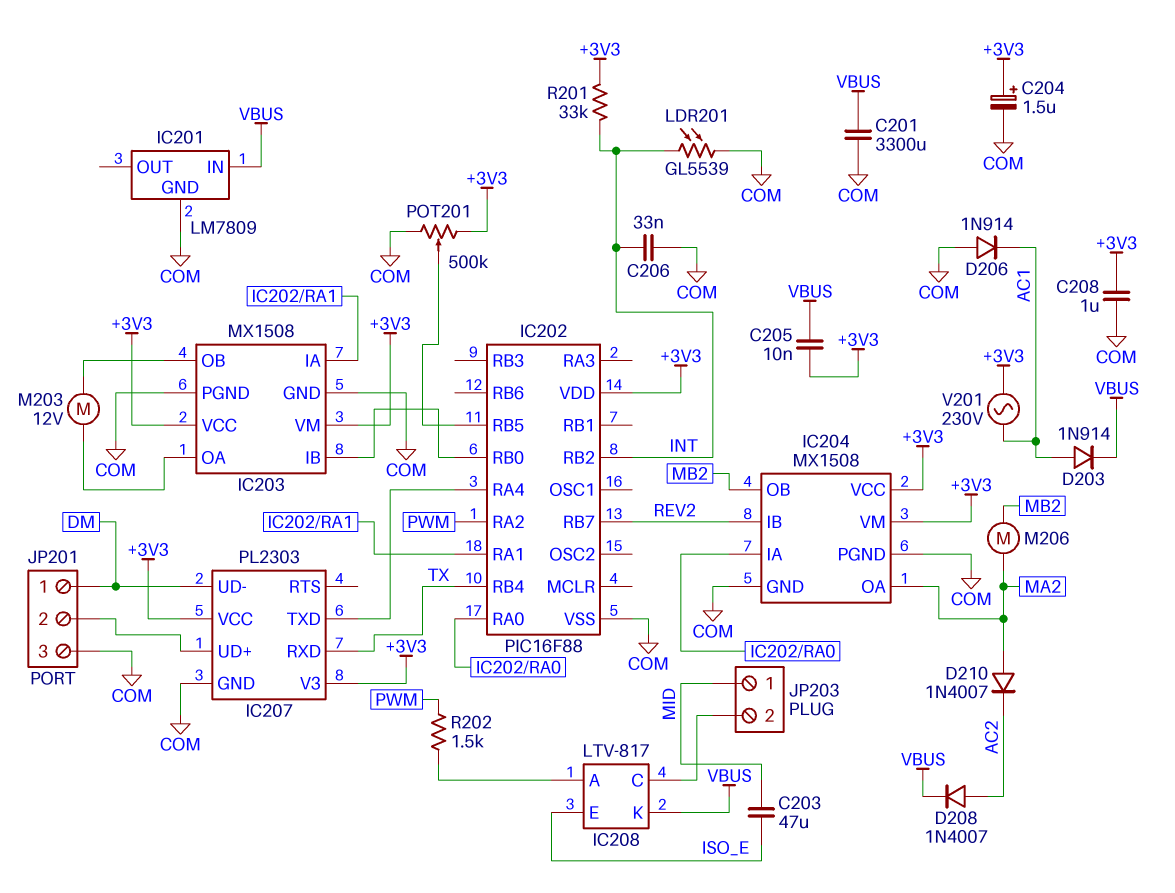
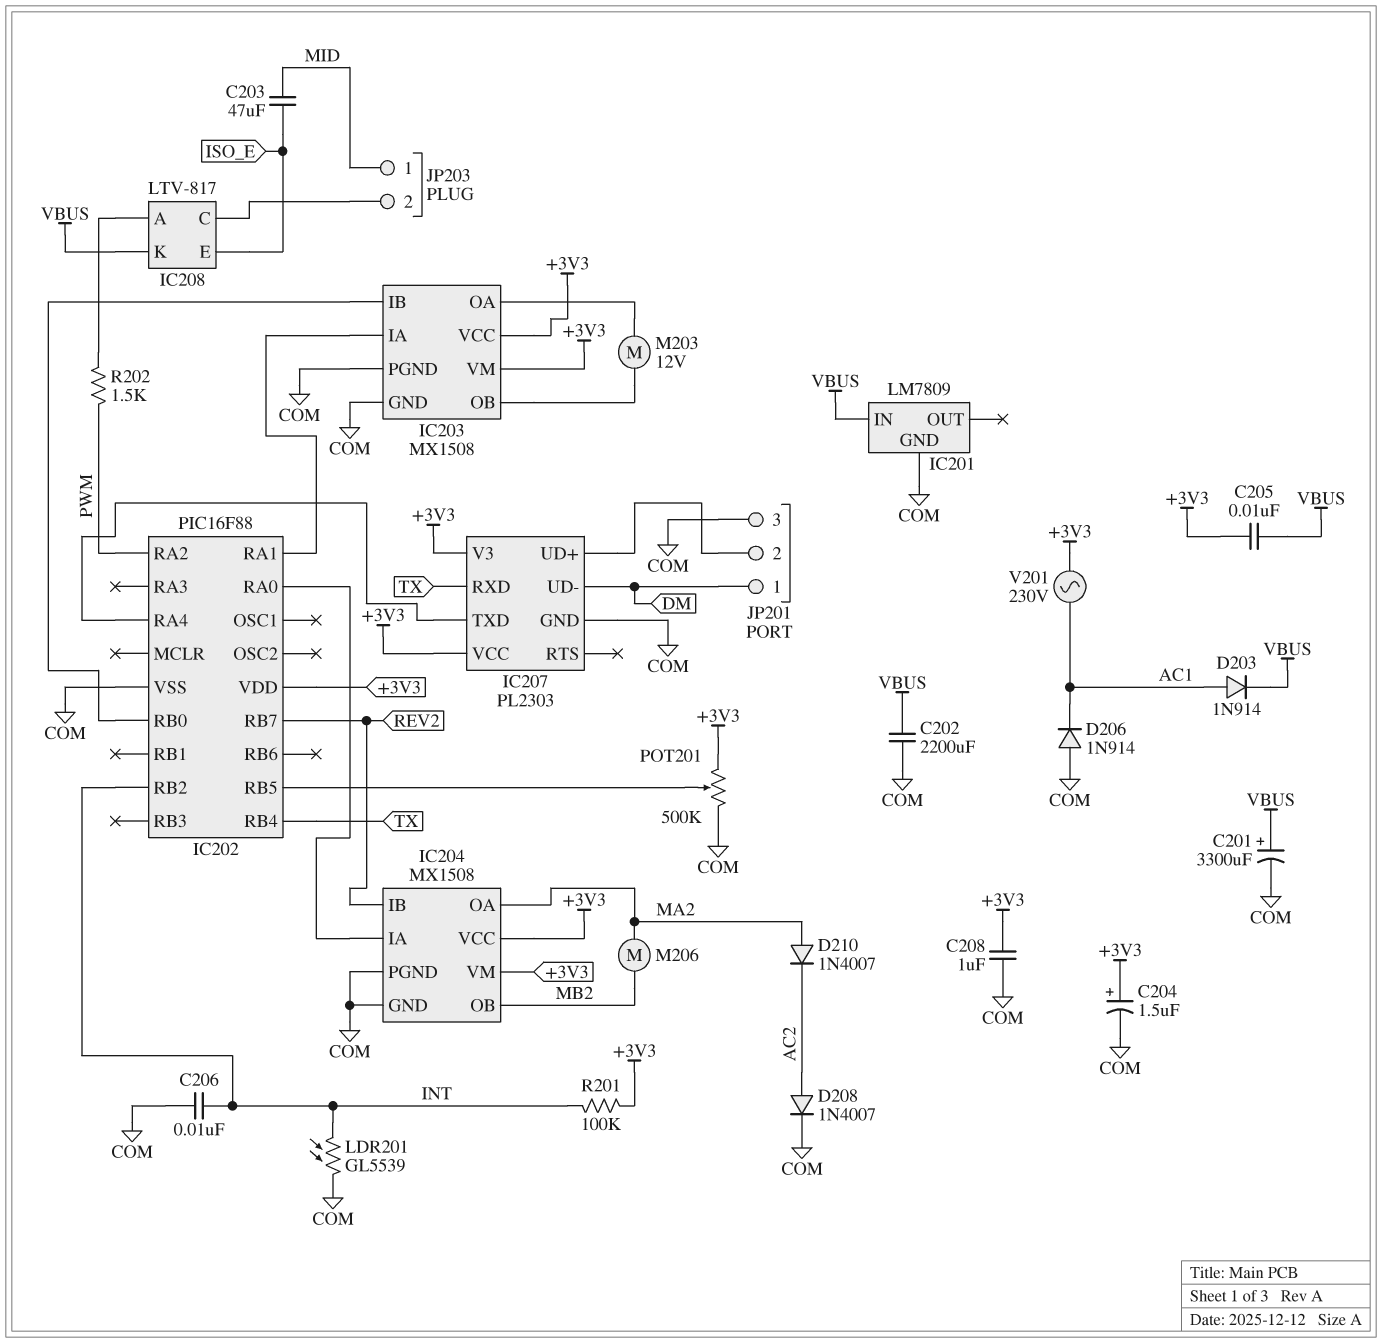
C201: 3300uF (COM, VBUS) -> 3300uF (plus VBUS, minus COM)
C202: none -> 2200uF (COM, VBUS)
C206: 33nF (COM, INT) -> 10nF (COM, INT)
D208: diode 1N4007 (A AC2, K VBUS) -> diode 1N4007 (A AC2, K COM)
R201: 33k (+3V3, INT) -> 100k (+3V3, INT)

